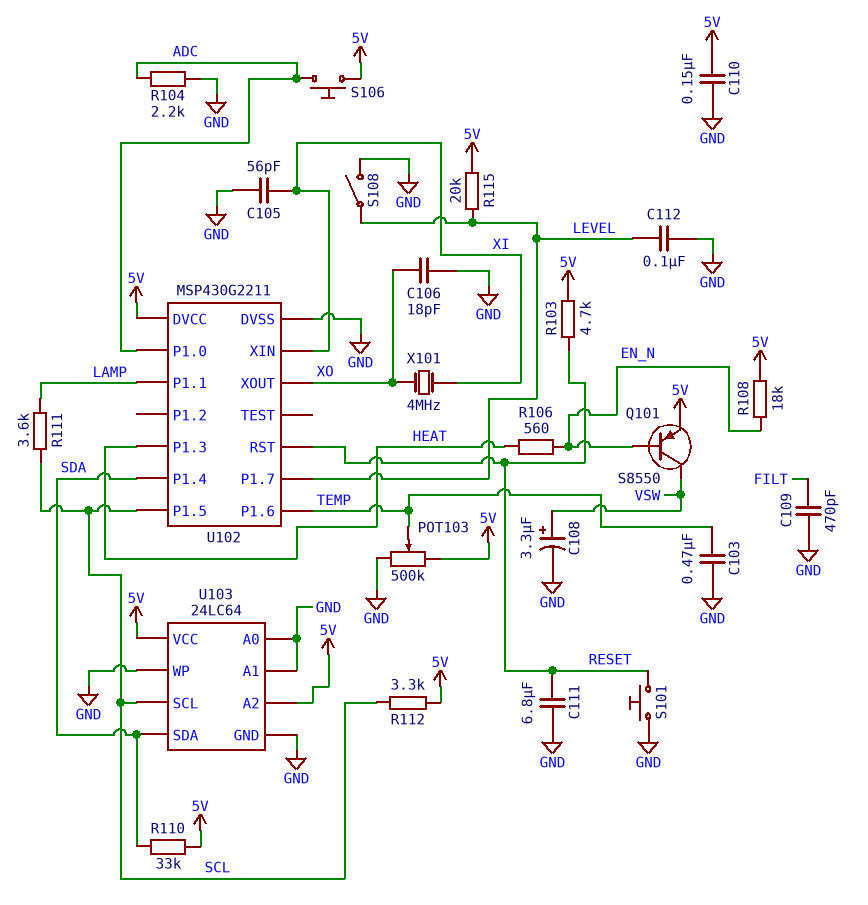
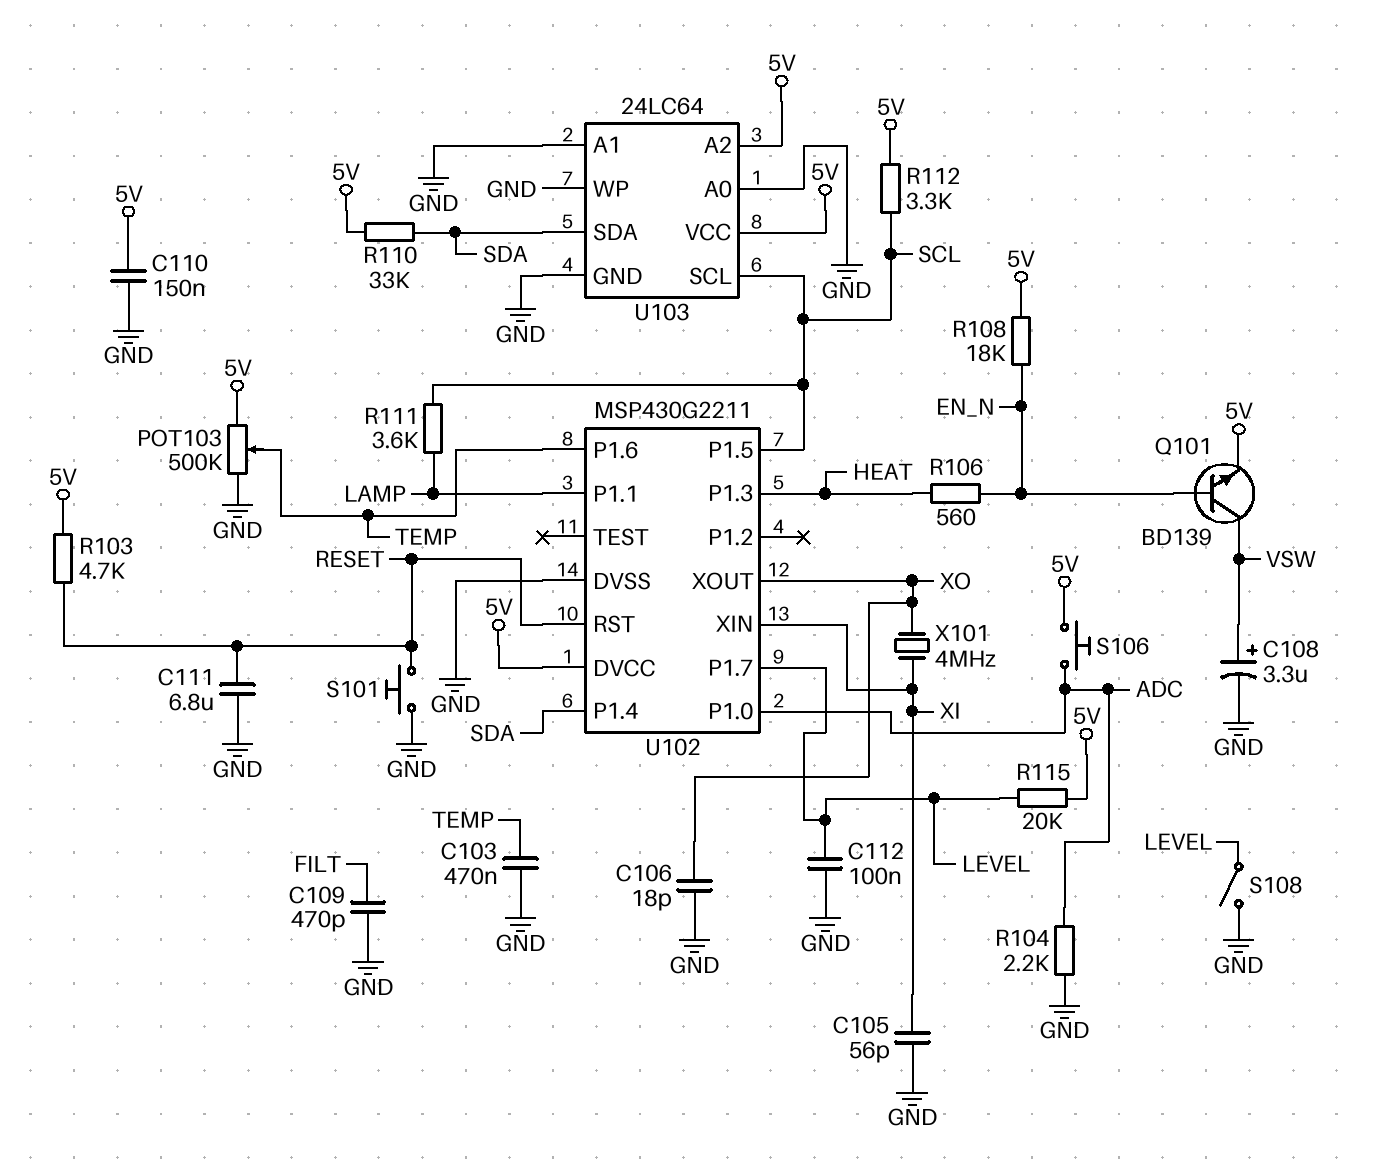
Q101: PNP S8550 (B EN_N, C VSW, E 5V) -> NPN BD139 (B EN_N, C VSW, E 5V)

